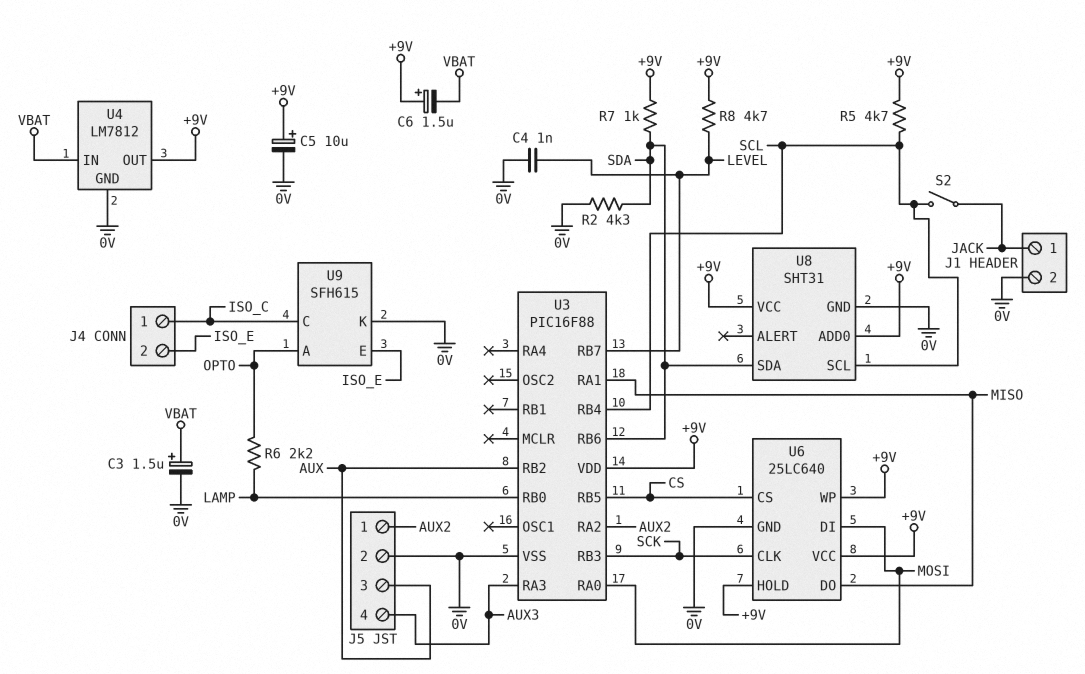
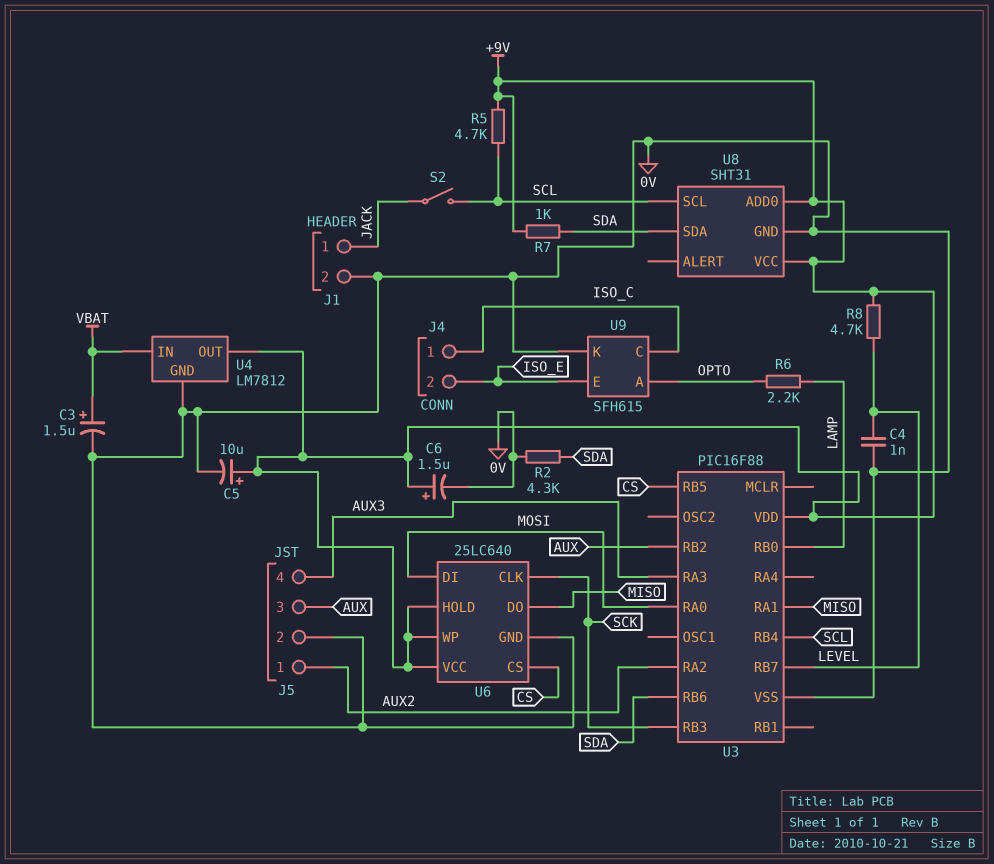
C6: 1.5uF (plus +9V, minus VBAT) -> 1.5uF (plus +9V, minus 0V)

